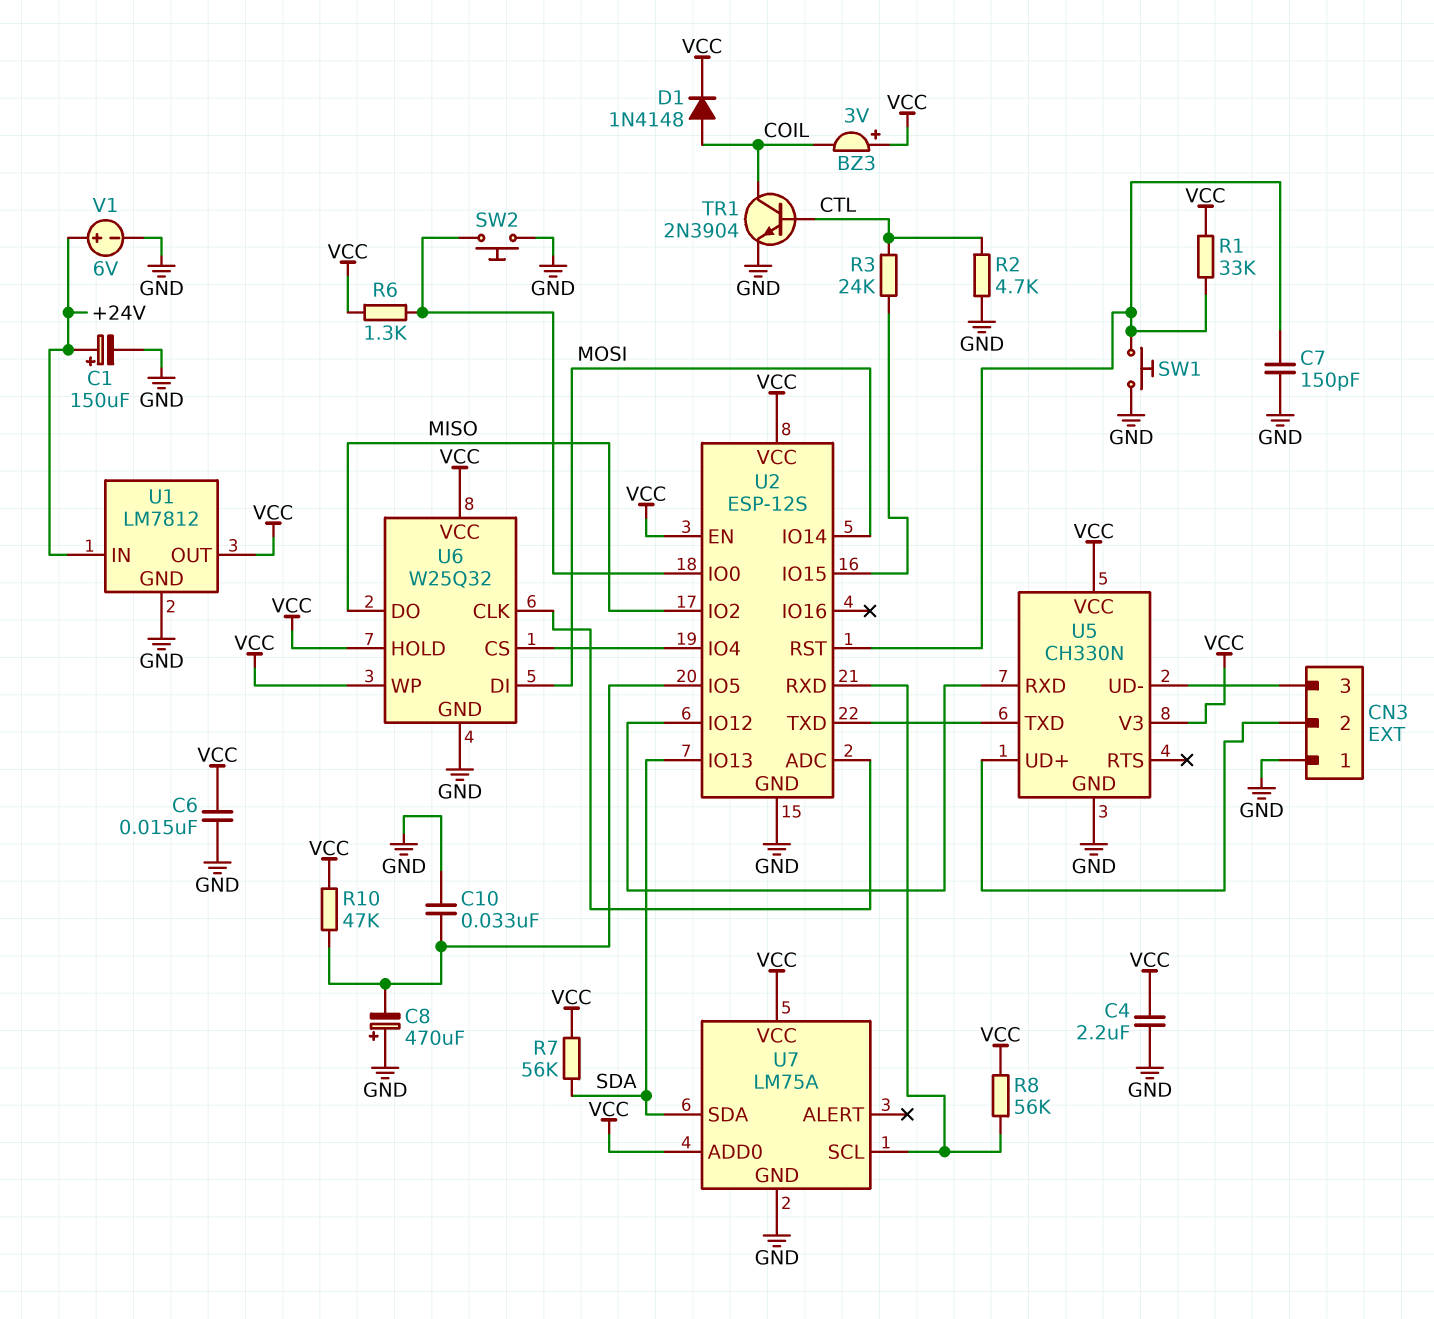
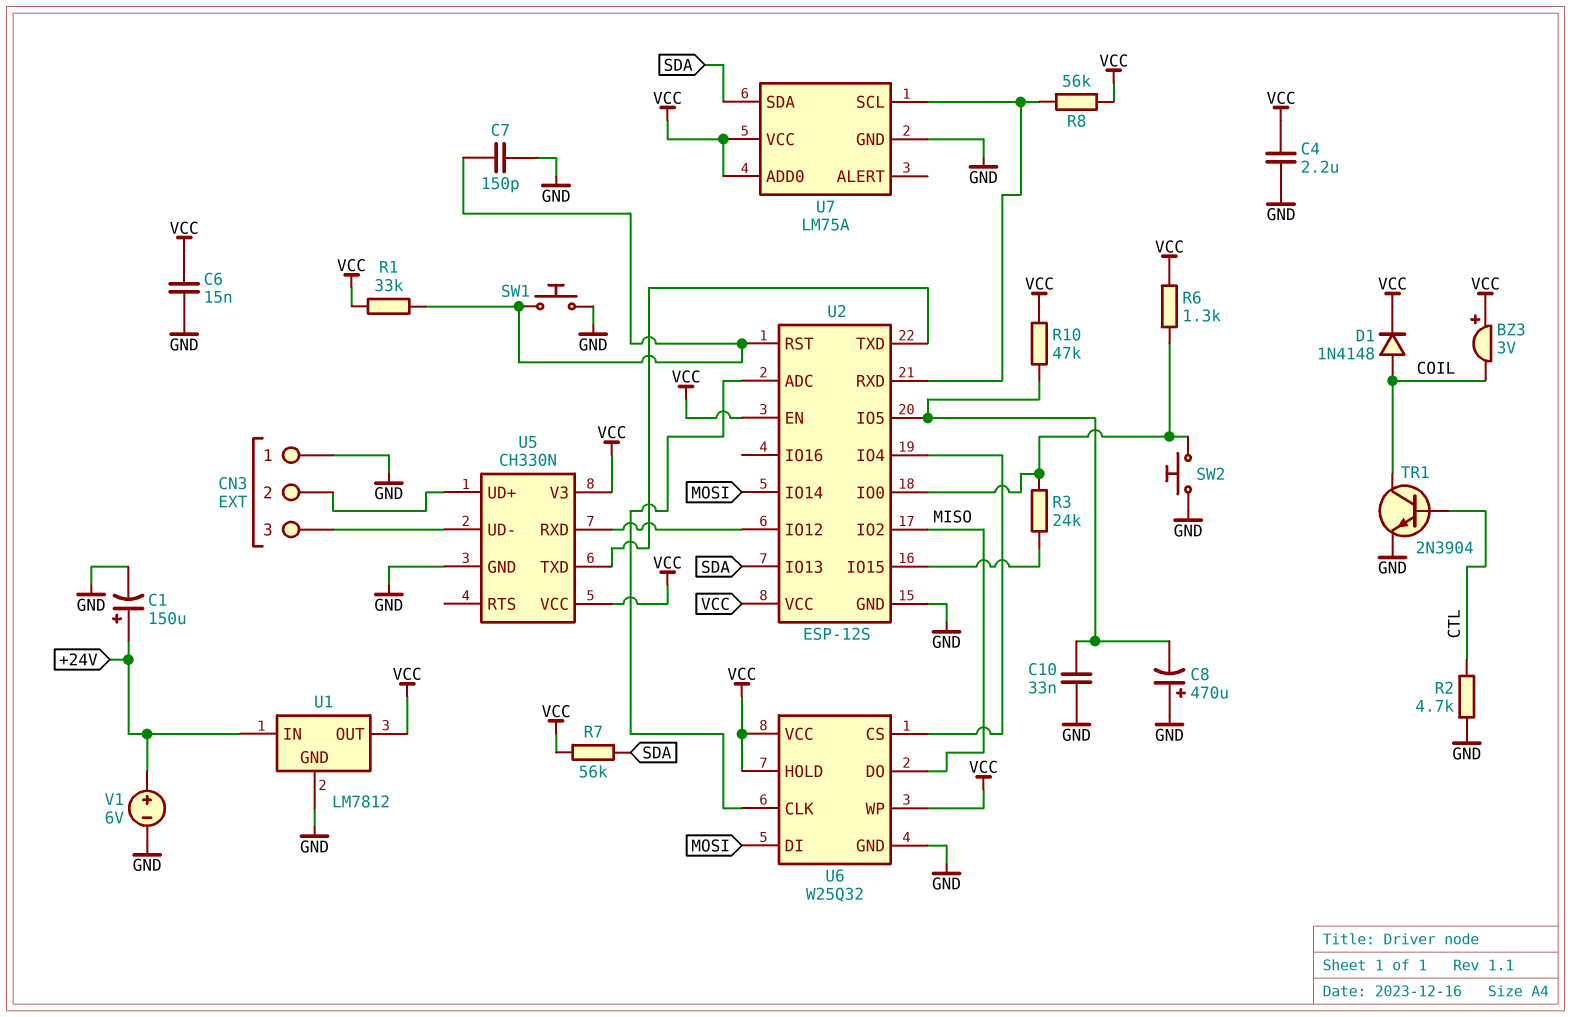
R3: 24k (CTL, U2/IO15) -> 24k (U2/IO0, U2/IO15)

